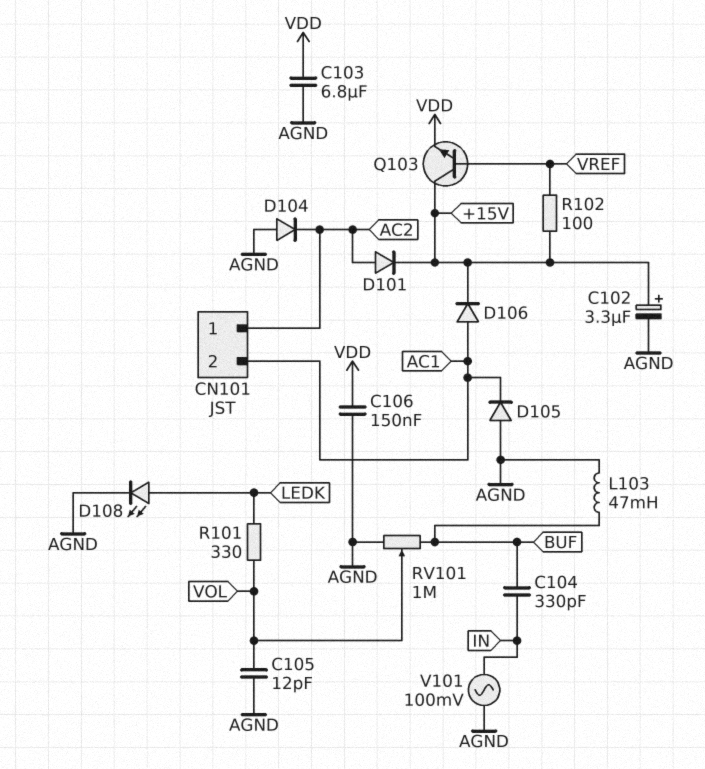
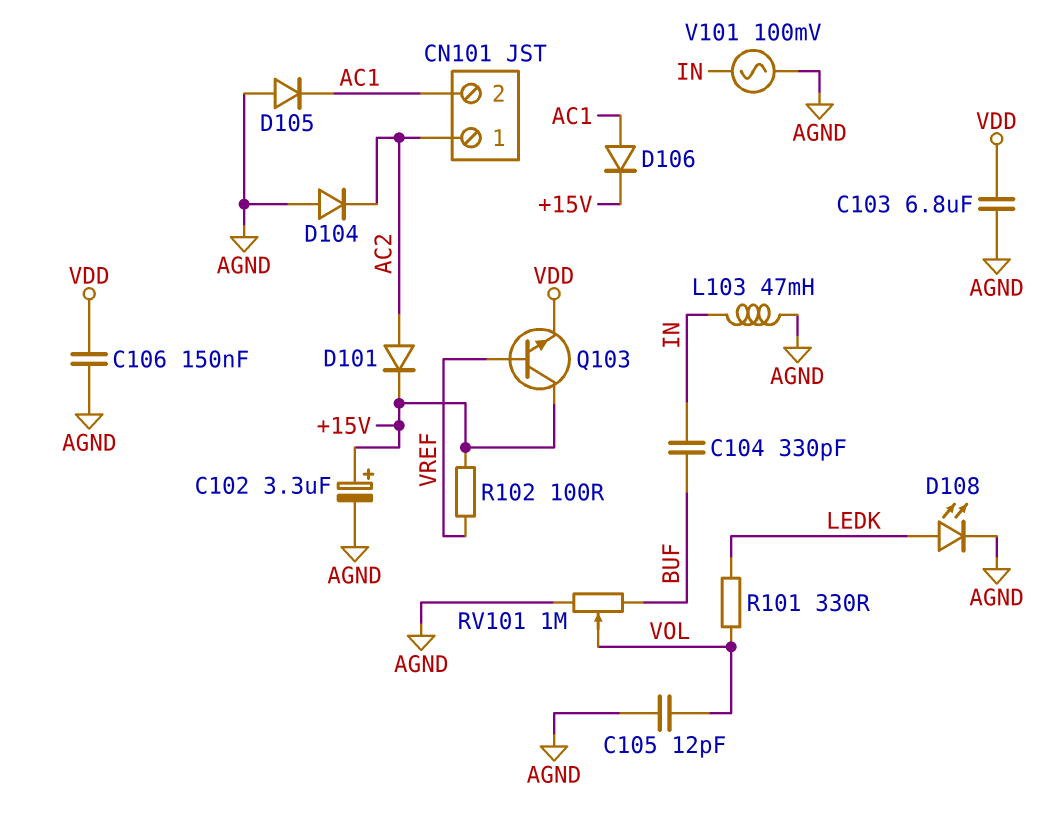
L103: 47mH (AGND, BUF) -> 47mH (AGND, IN)

